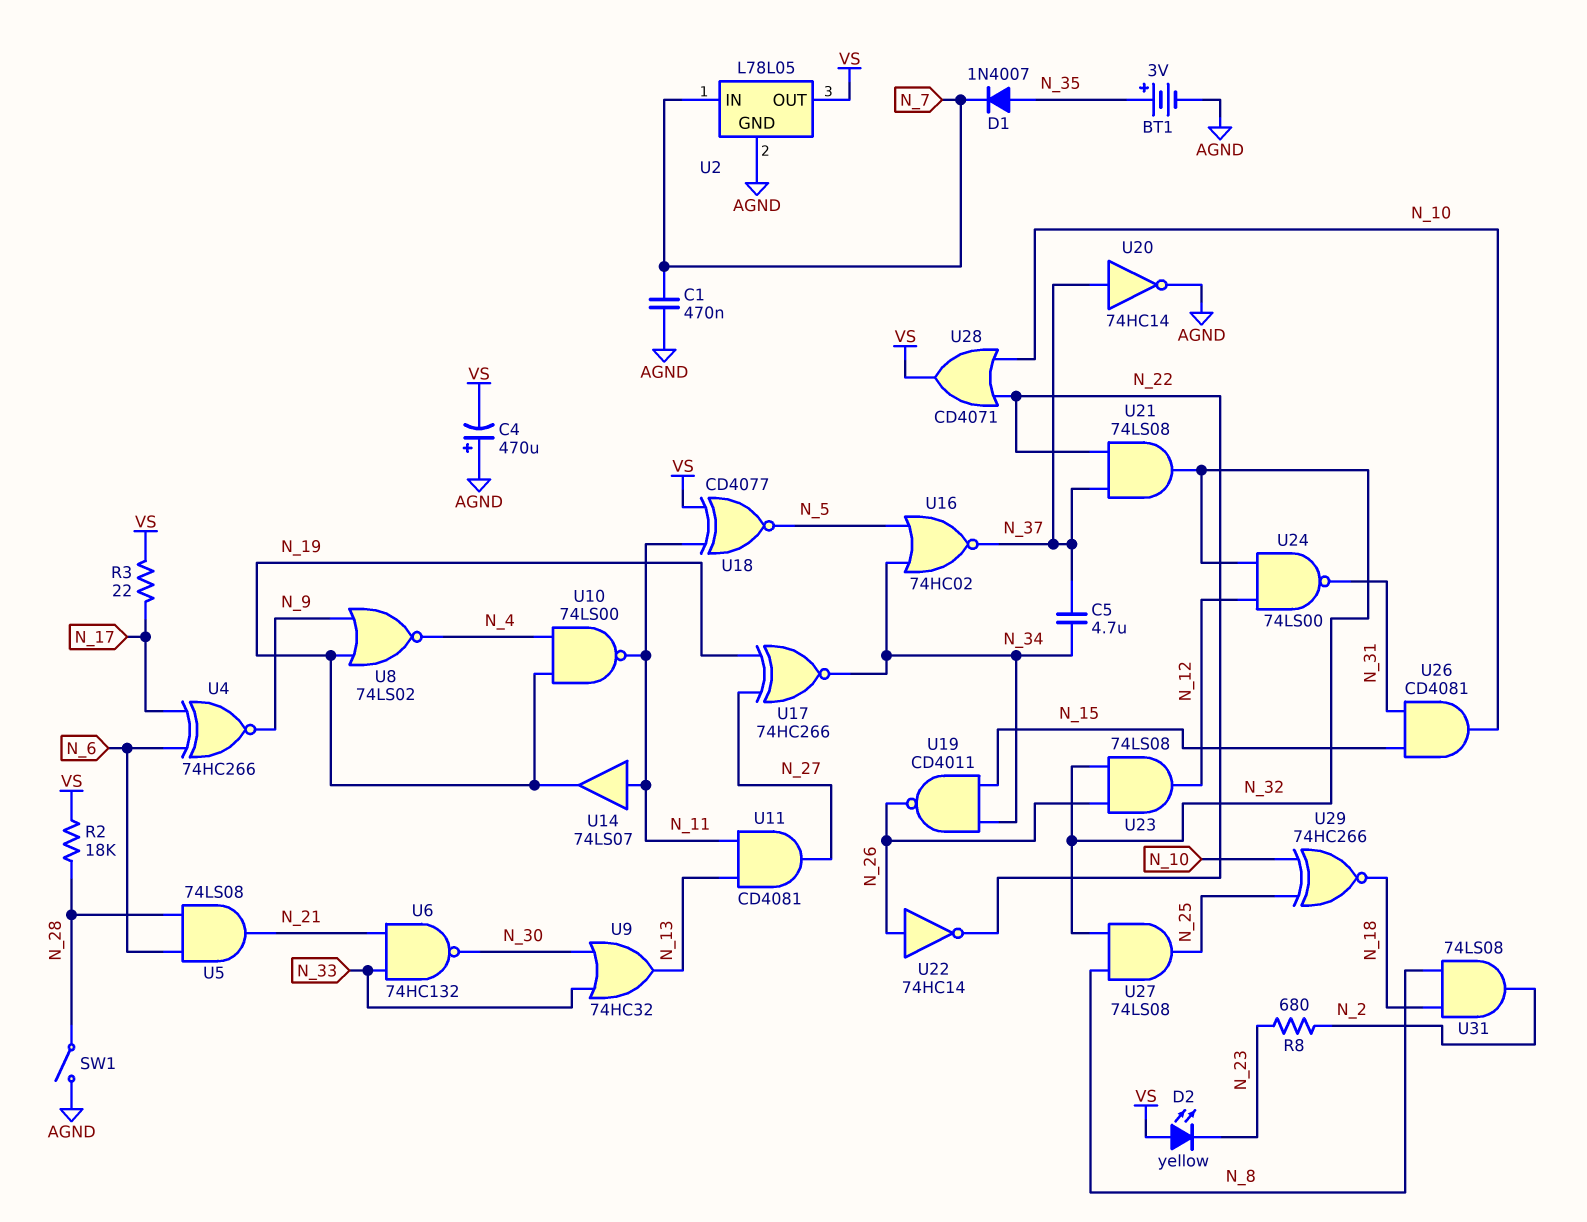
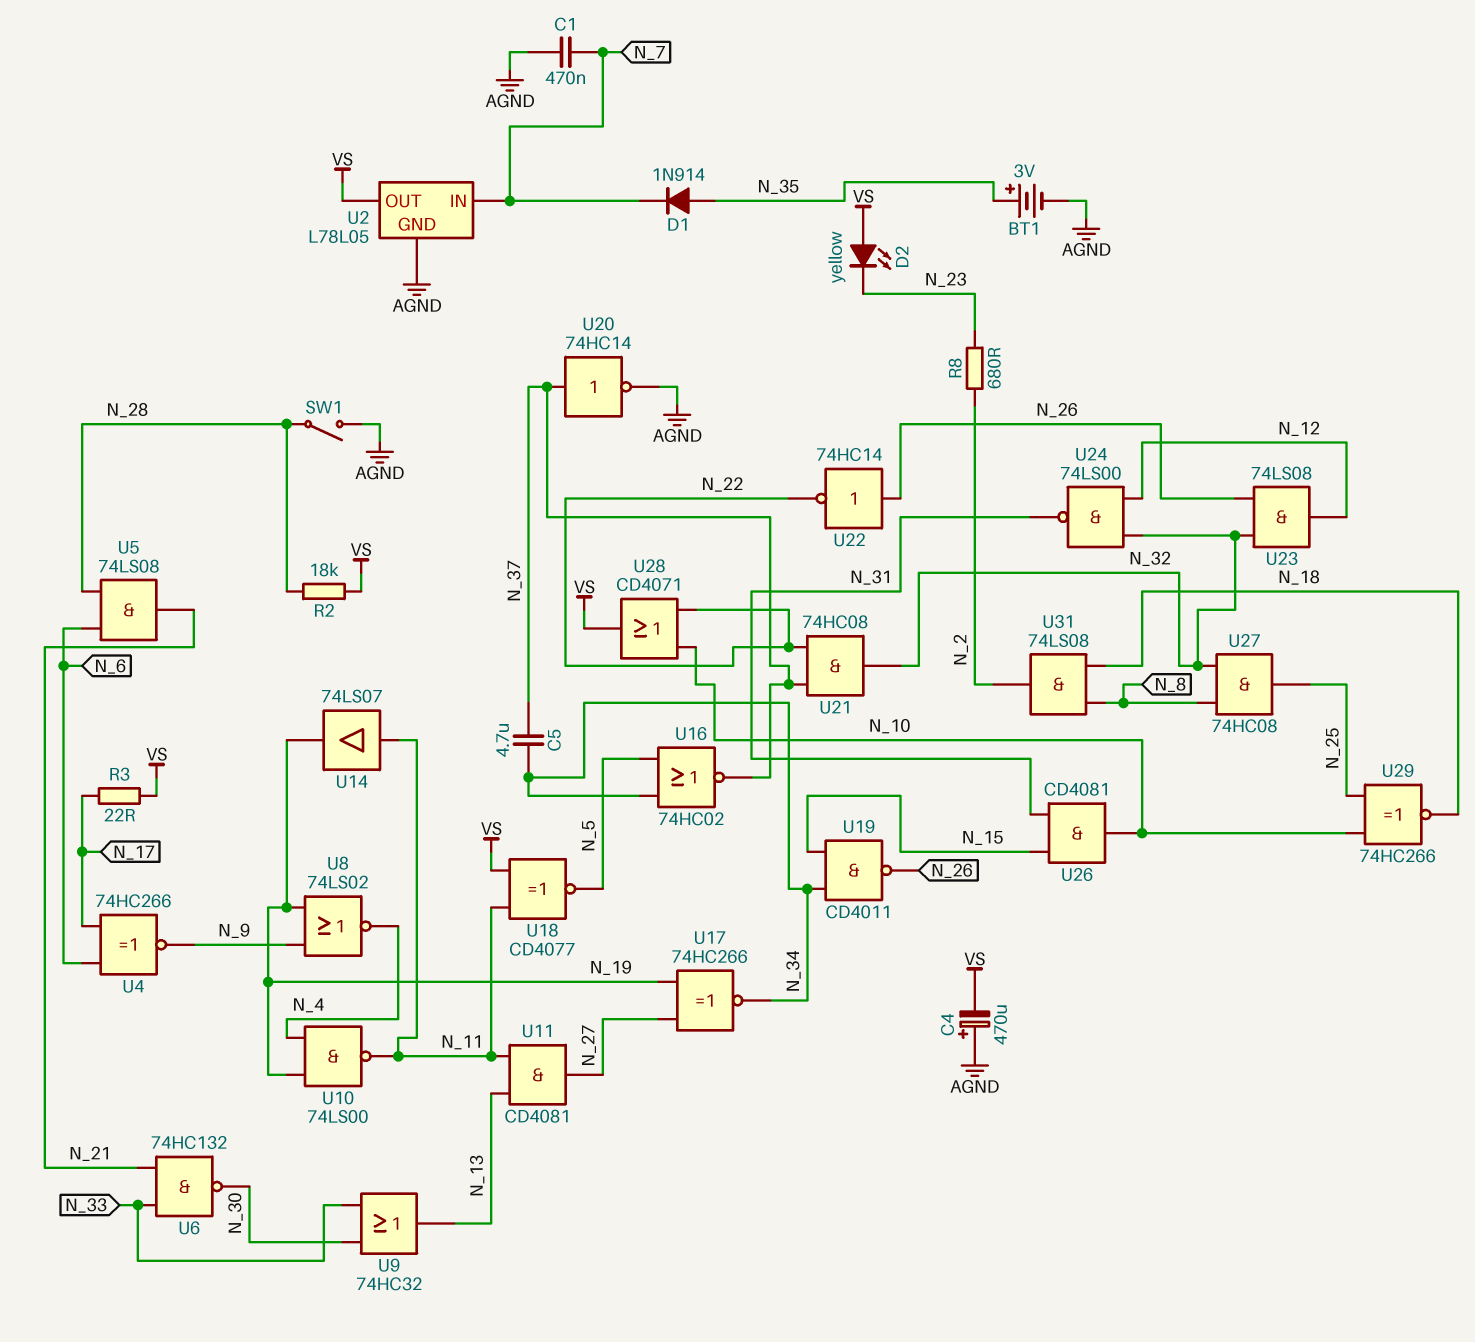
D1: diode 1N4007 (A N_35, K N_7) -> diode 1N914 (A N_35, K N_7)
U21: AND 74LS08 (in N_22, in N_37, out N_32) -> AND 74HC08 (in N_22, in N_37, out N_32)
U27: AND 74LS08 (in N_8, in N_32, out N_25) -> AND 74HC08 (in N_8, in N_32, out N_25)

